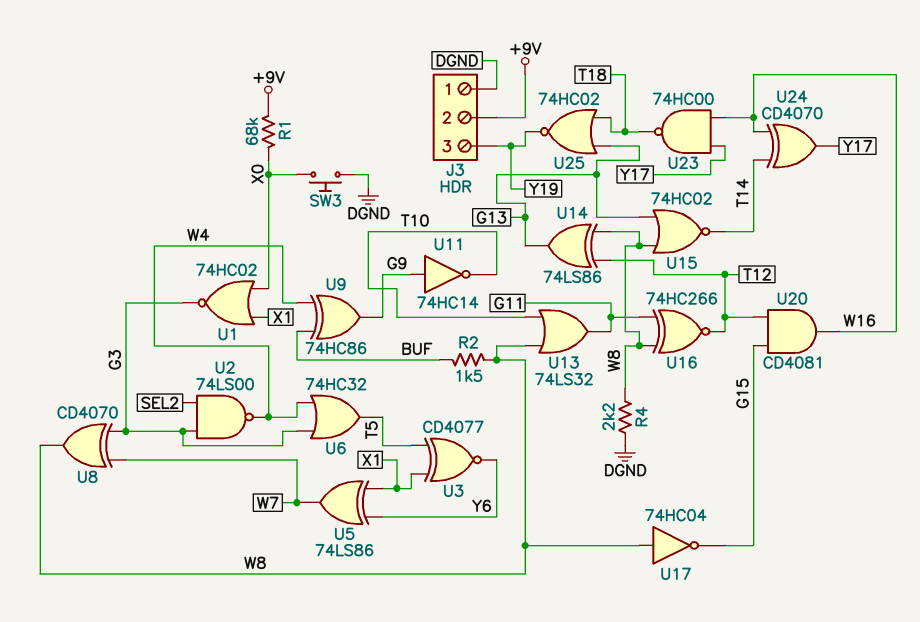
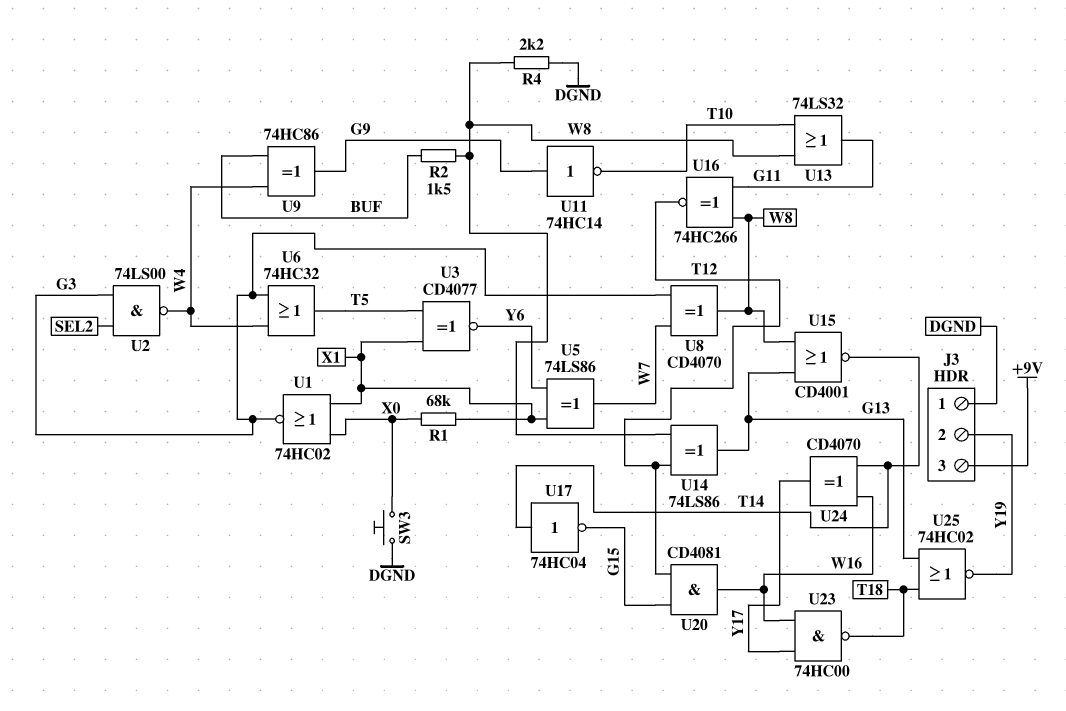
J3 pin 2: +9V -> Y19
J3 pin 3: Y19 -> +9V
R1: 68k (+9V, X0) -> 68k (X0, X1)
U15: NOR 74HC02 (in G13, in W8, out T14) -> NOR CD4001 (in G13, in W8, out T14)
U17: NOT 74HC04 (in W8, out G15) -> NOT 74HC04 (in T14, out G15)

